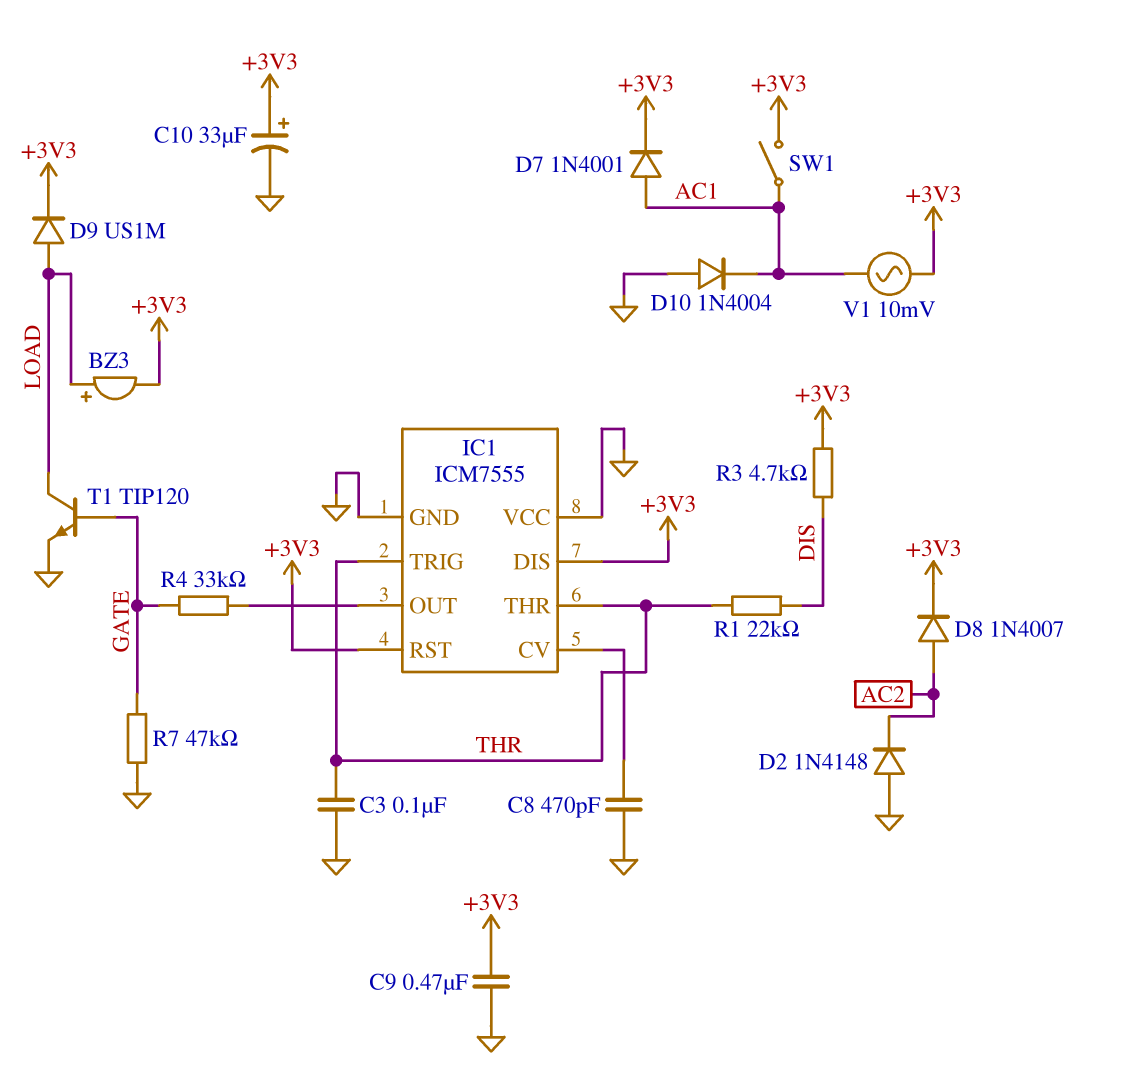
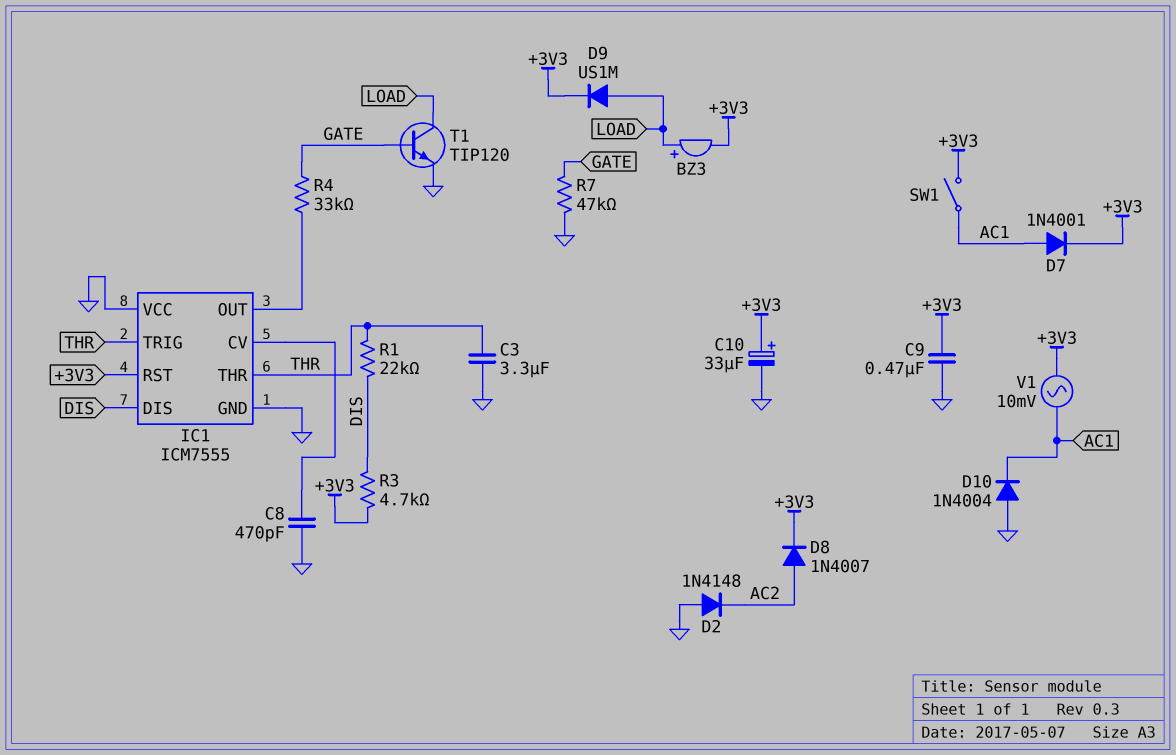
C3: 100nF (GND, THR) -> 3.3uF (GND, THR)
IC1 pin DIS: +3V3 -> DIS

